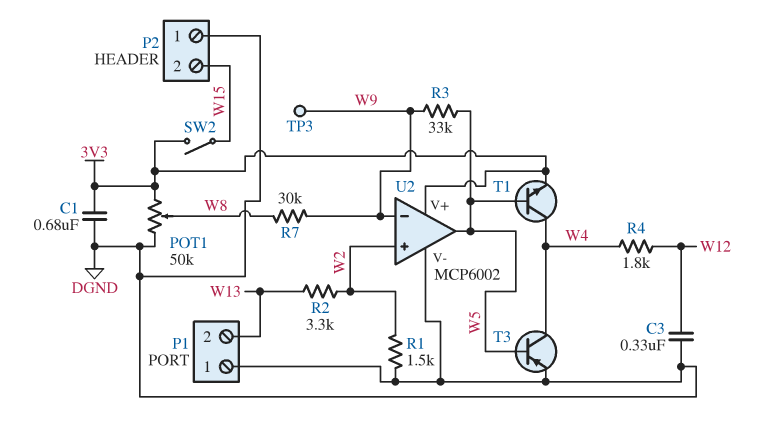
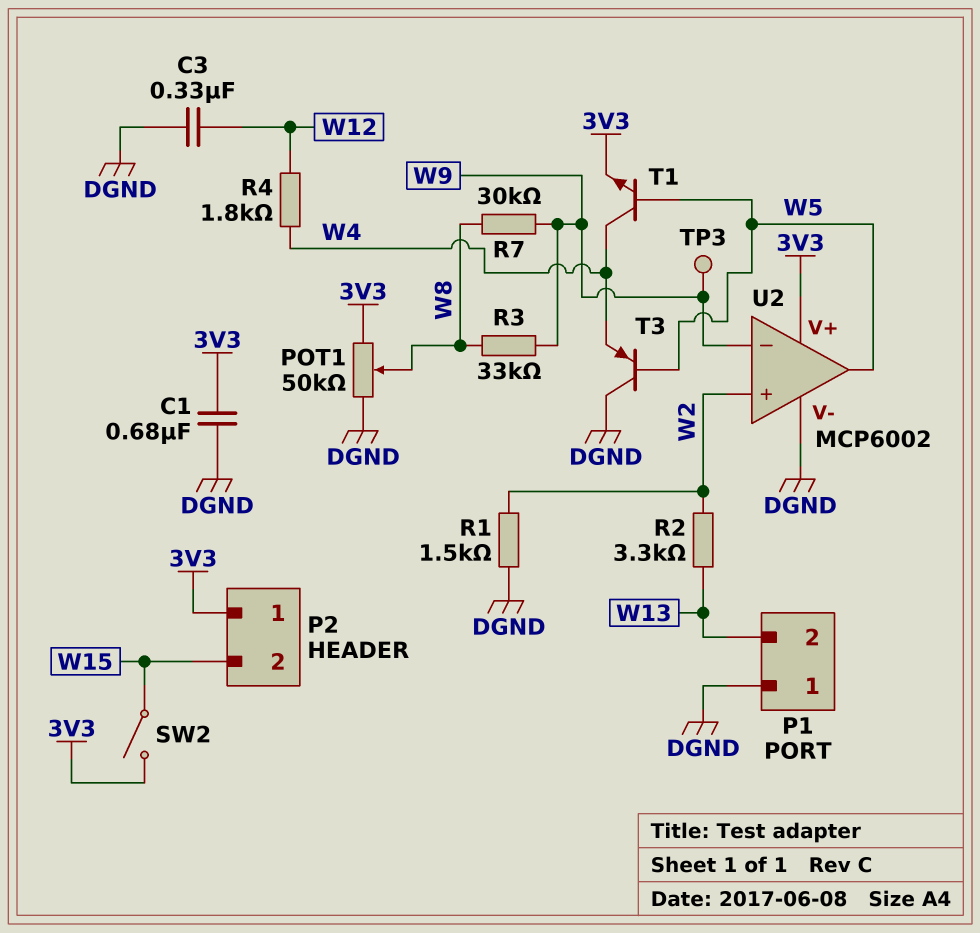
P2 pin 1: DGND -> 3V3
R3: 33k (W5, W9) -> 33k (W8, W9)
T3: PNP (B W5, C W4, E DGND) -> PNP (B W5, C DGND, E W4)

